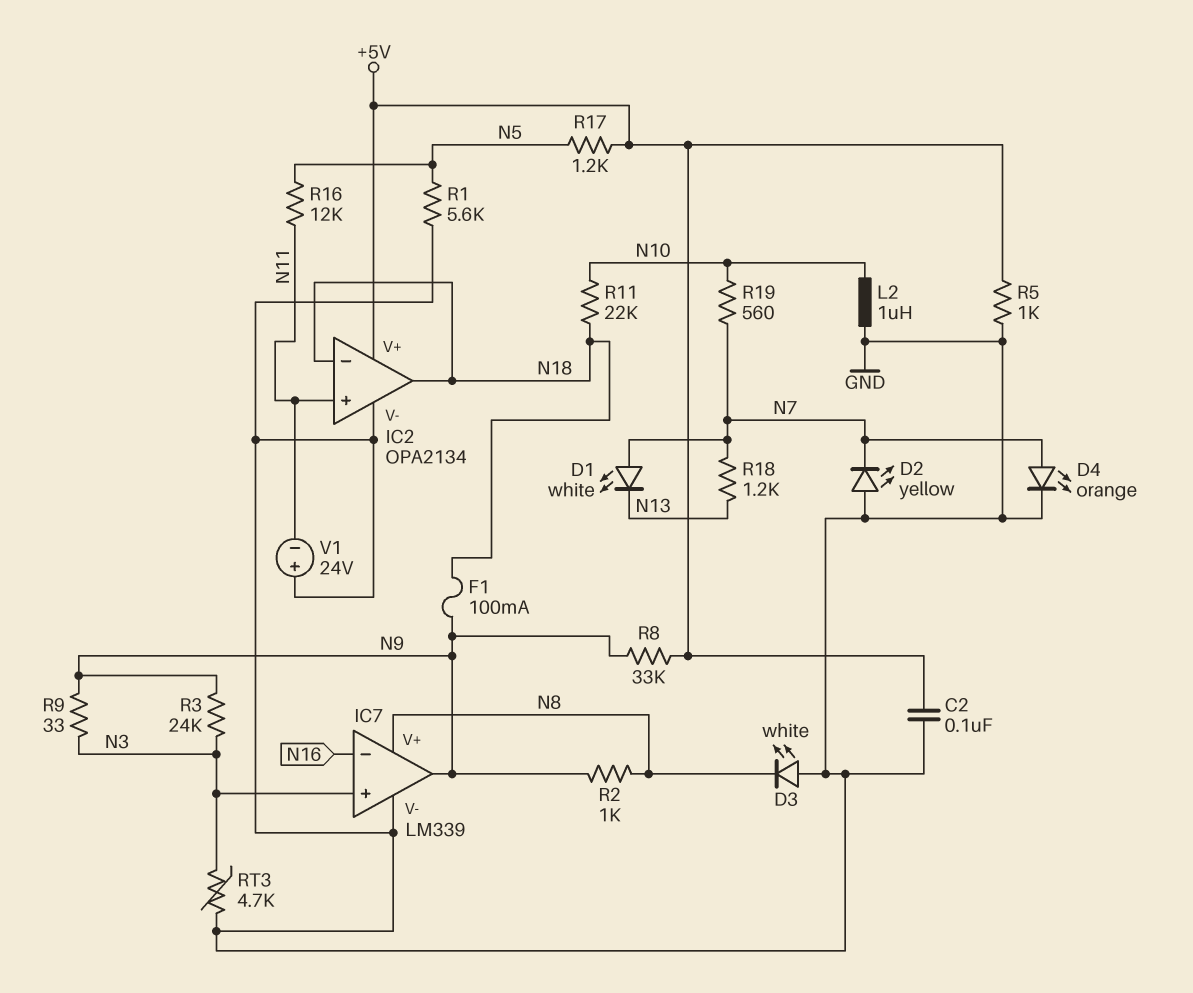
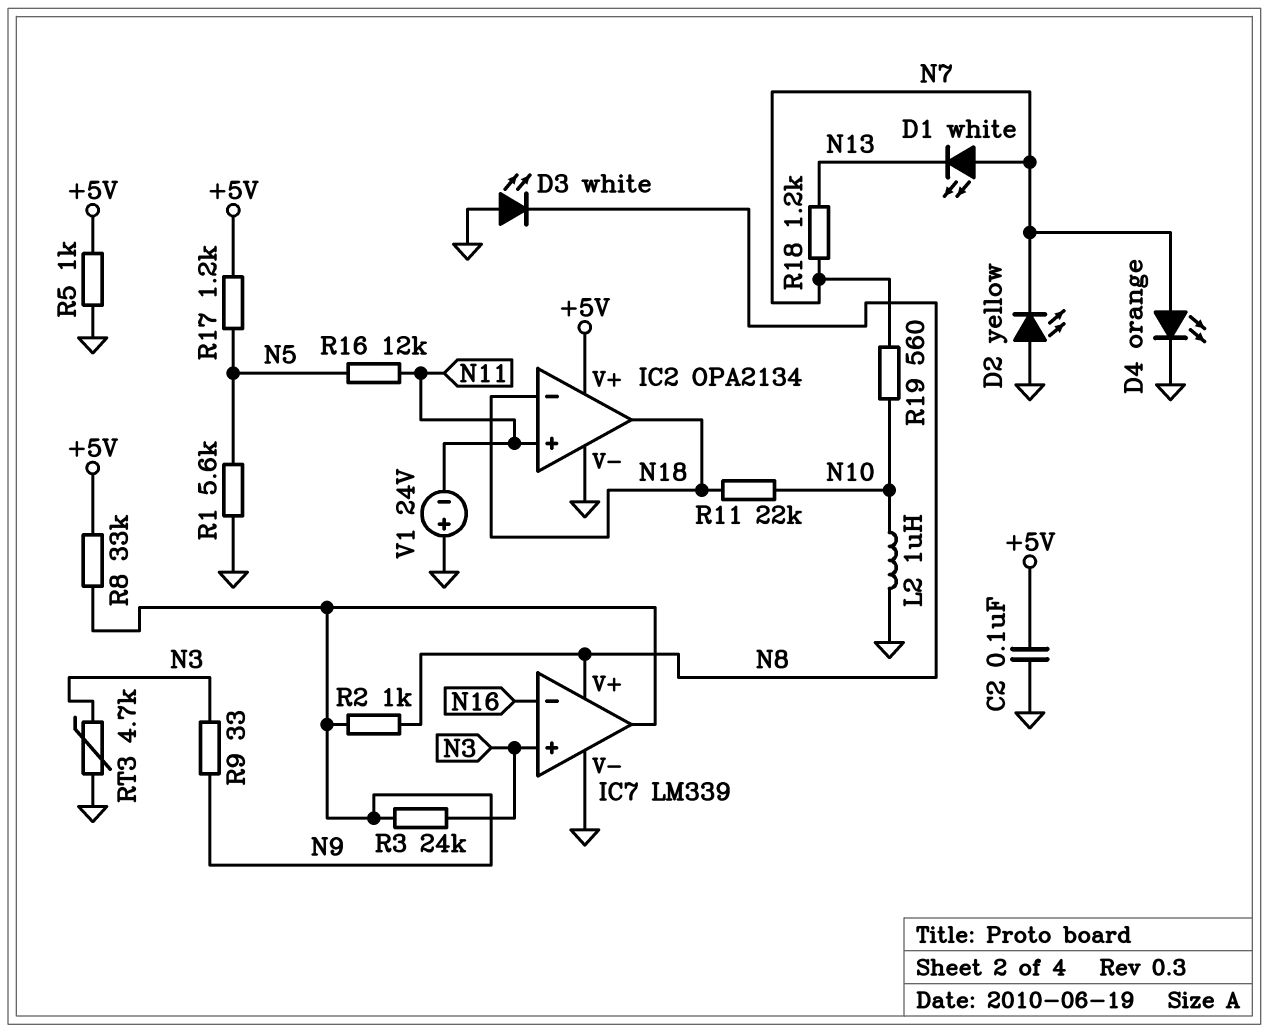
F1: 100mA (N9, N18) -> none

